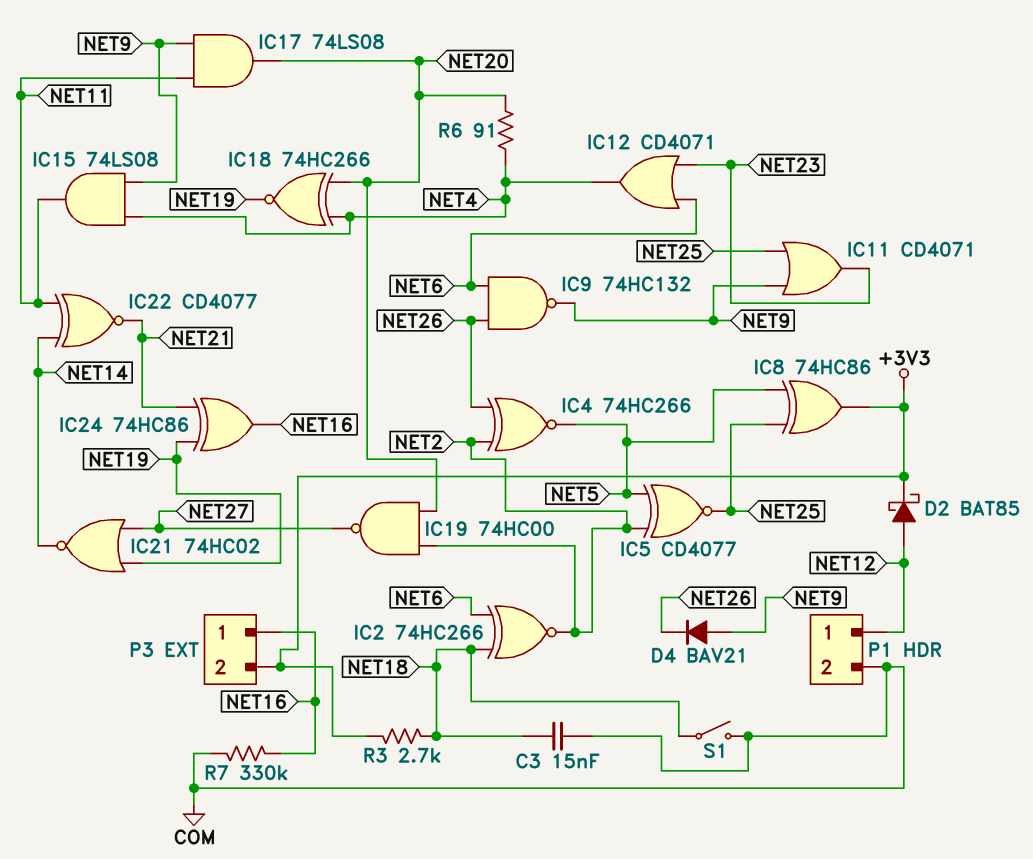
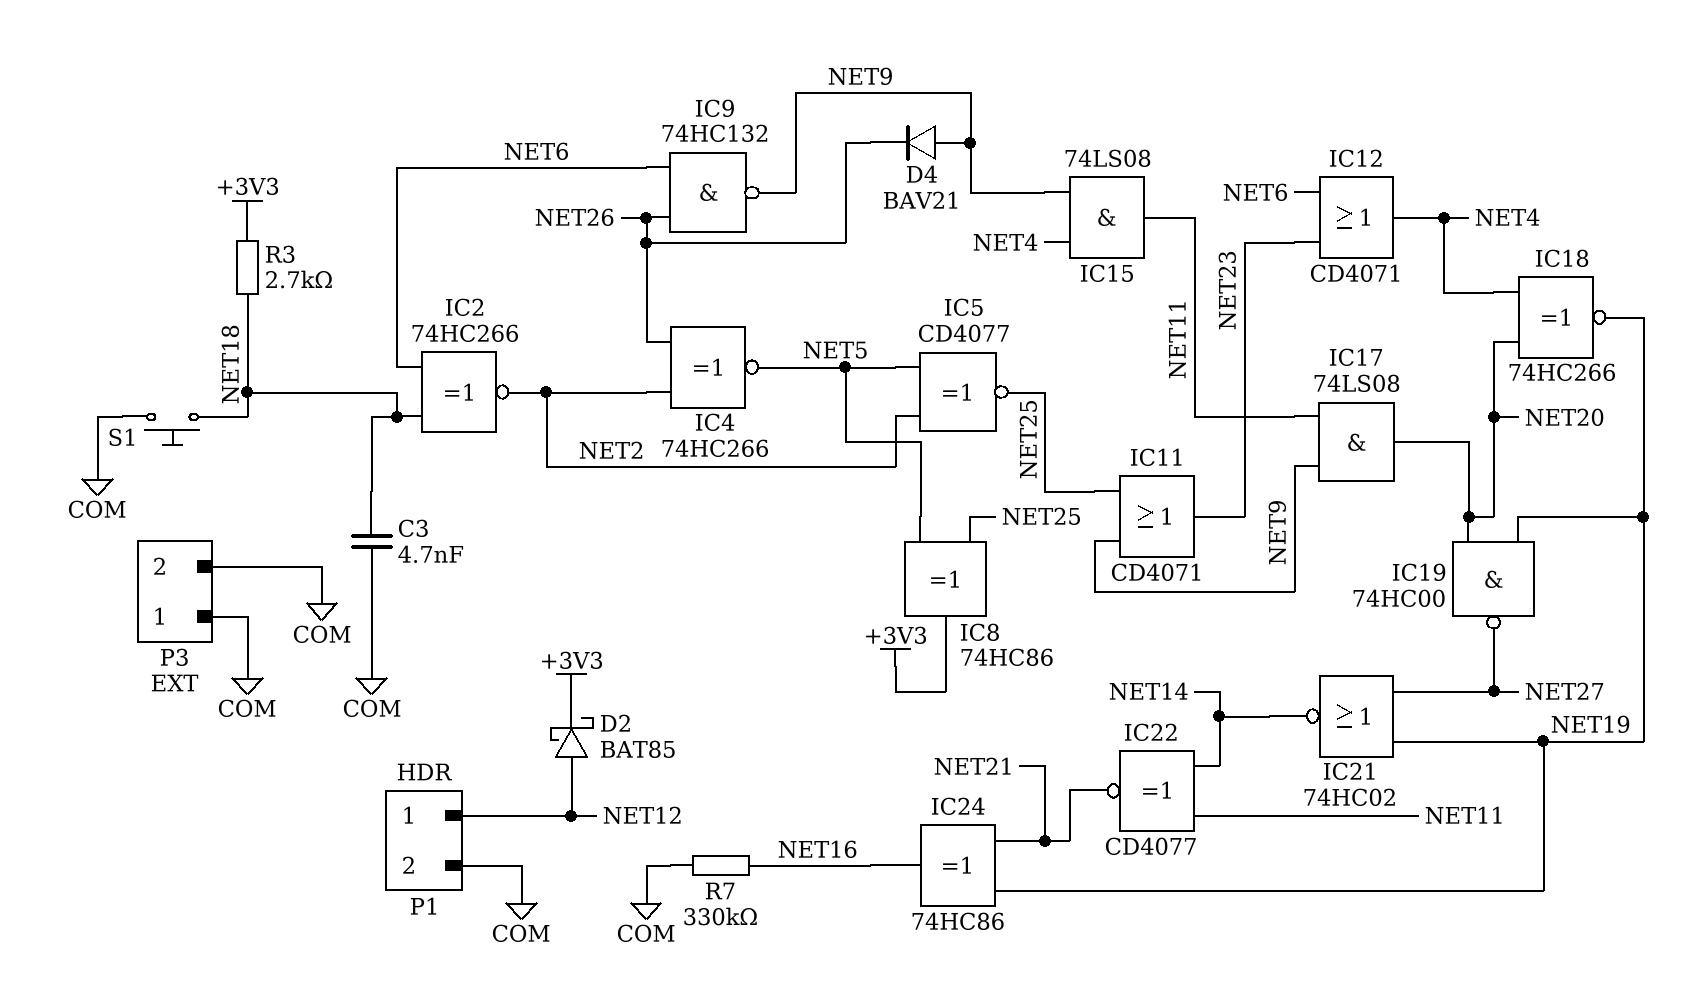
C3: 15nF (COM, NET18) -> 4.7nF (COM, NET18)
IC19: NAND 74HC00 (in NET2, in NET20, out NET27) -> NAND 74HC00 (in NET19, in NET20, out NET27)
P3 pin 1: NET16 -> COM
P3 pin 2: +3V3 -> COM
R6: 91 (NET4, NET20) -> none
S1: switch (COM, NET18) -> button (COM, NET18)

